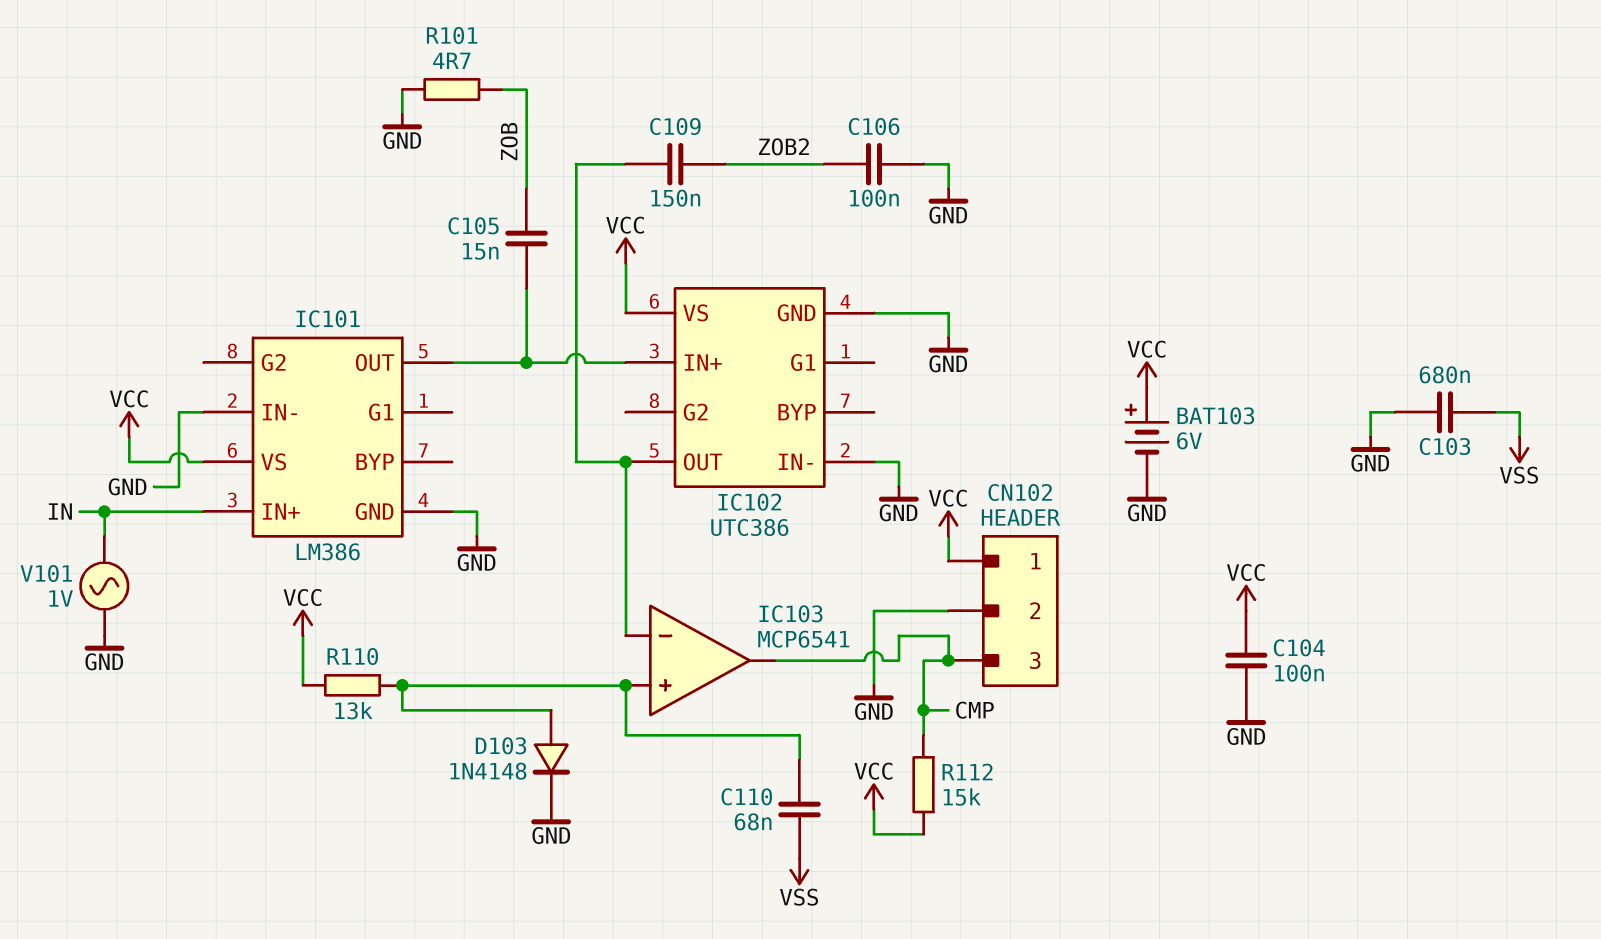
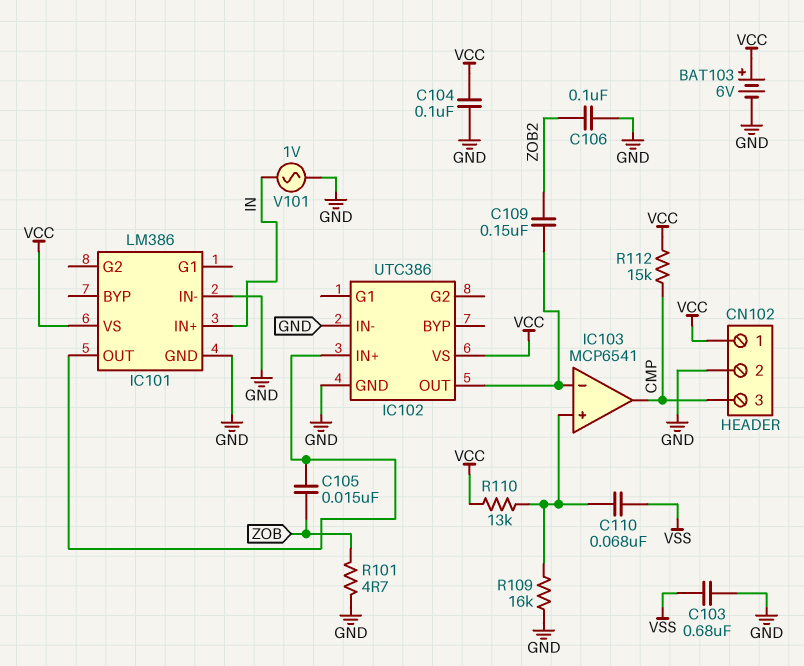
D103: diode 1N4148 (A IC103/in+, K GND) -> none
R109: none -> 16k (GND, IC103/in+)

